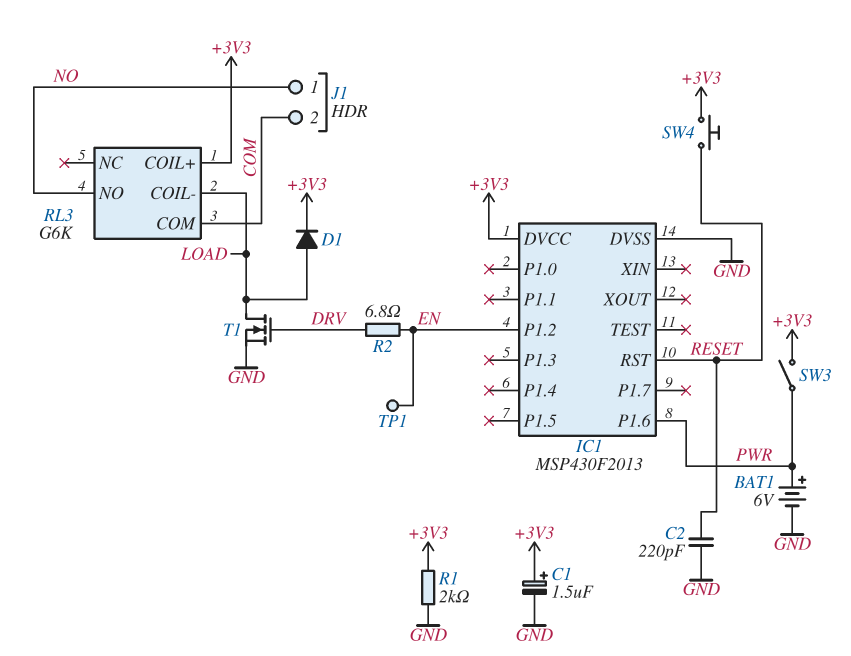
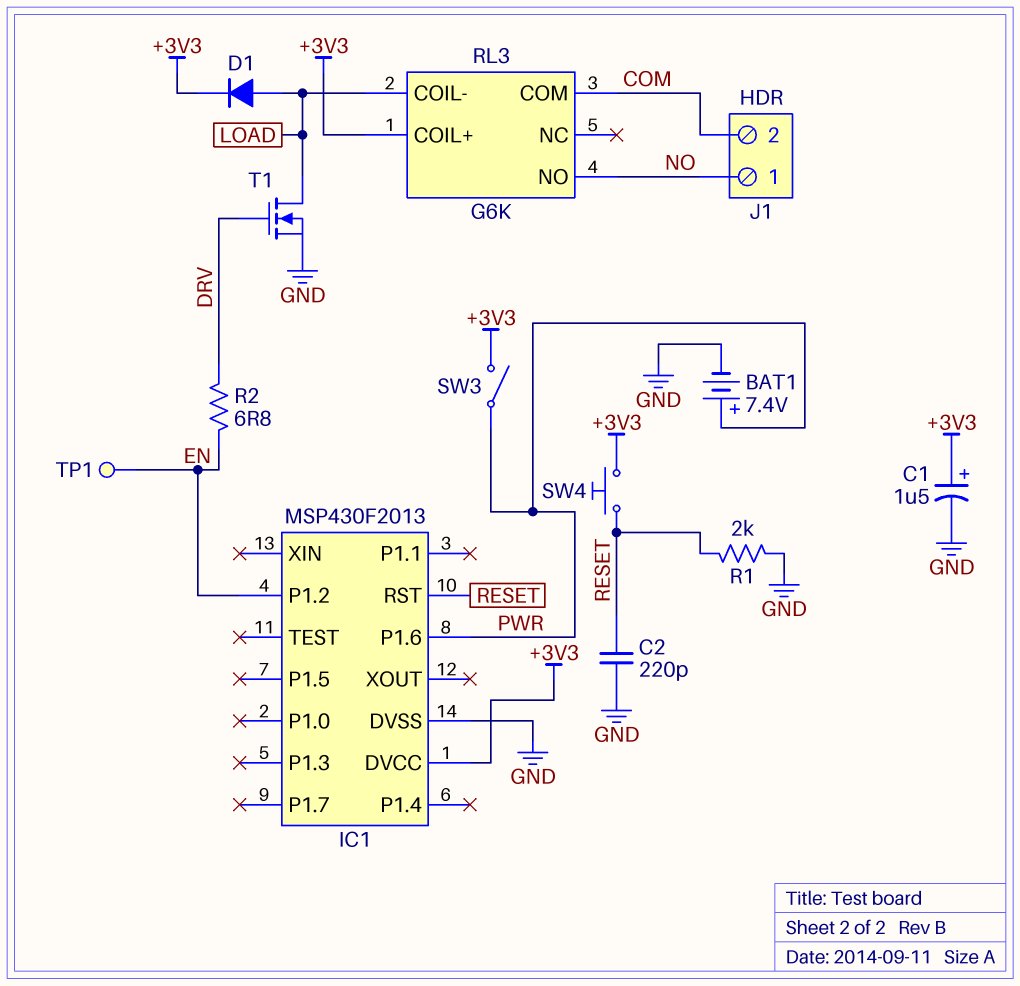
BAT1: 6V (plus PWR, minus GND) -> 7.4V (plus PWR, minus GND)
R1: 2k (+3V3, GND) -> 2k (GND, RESET)

